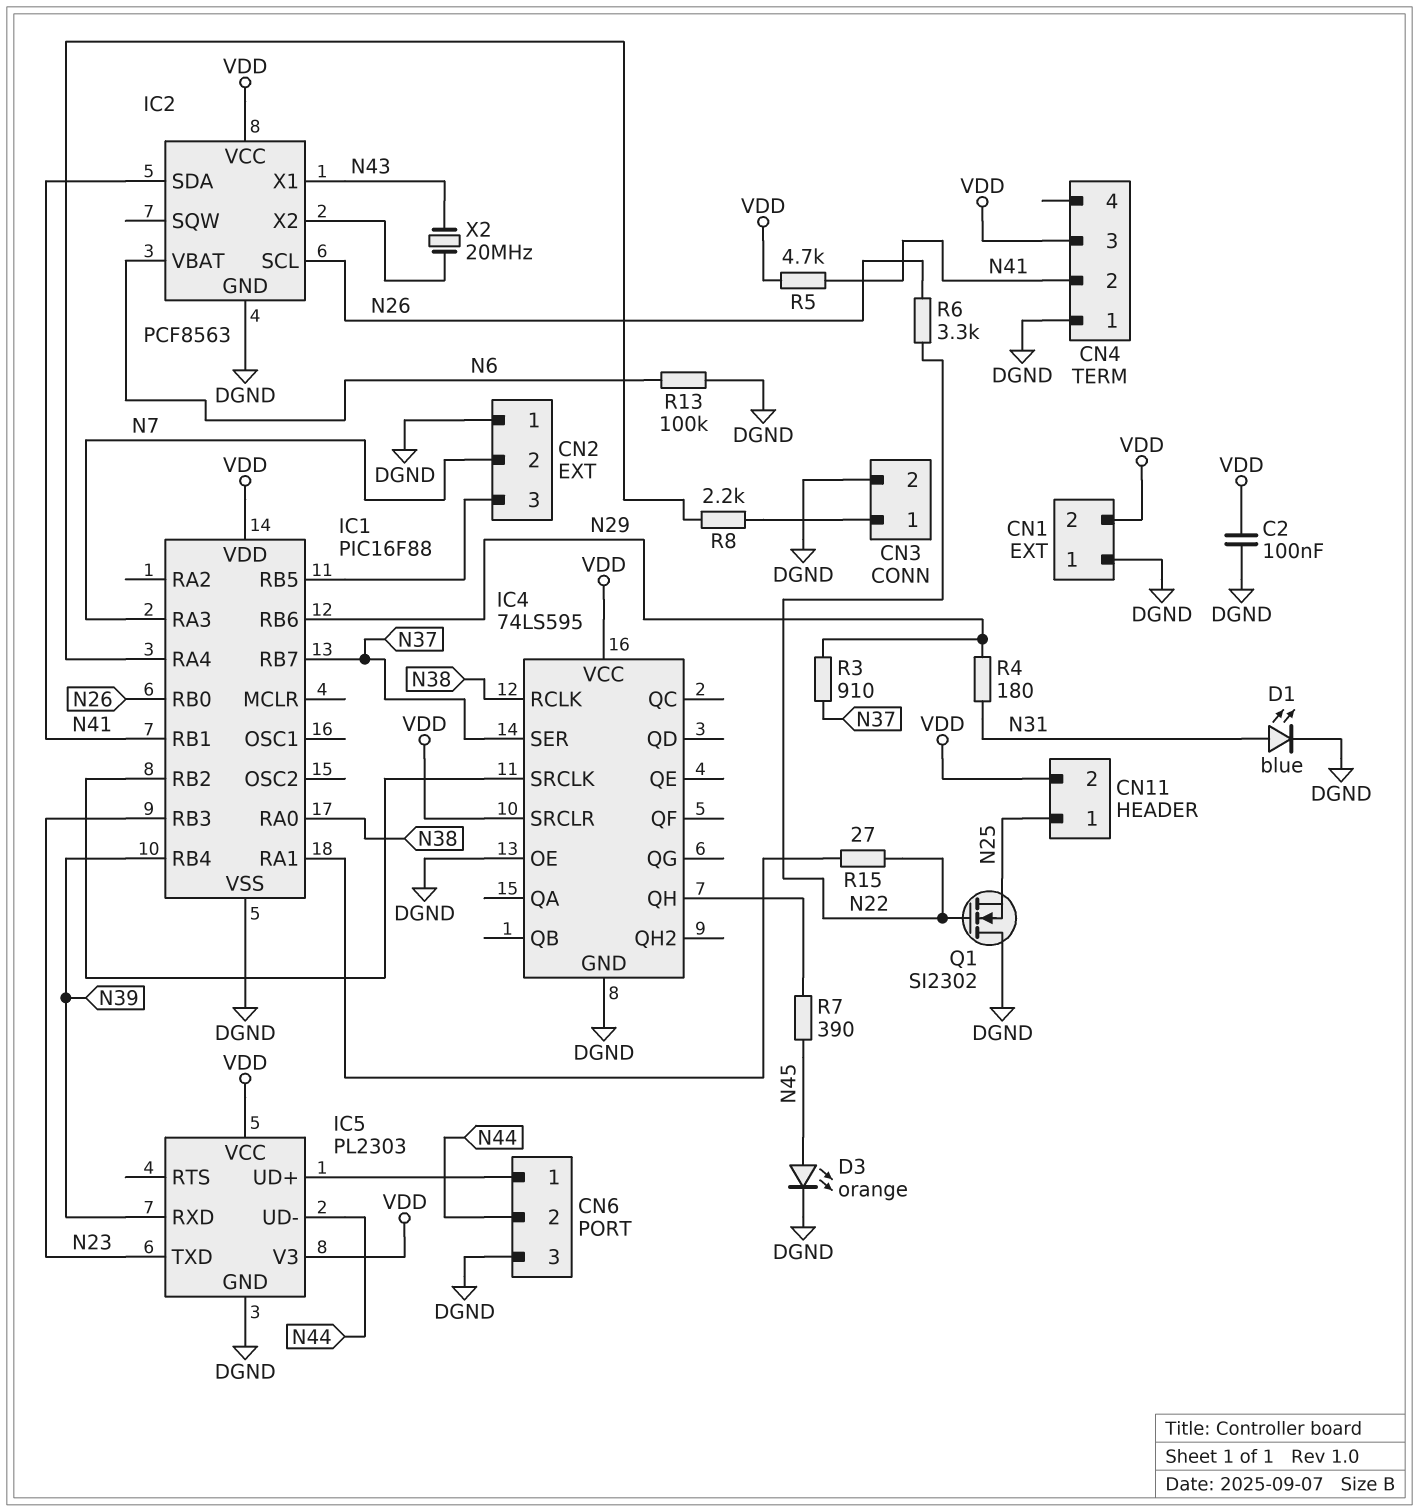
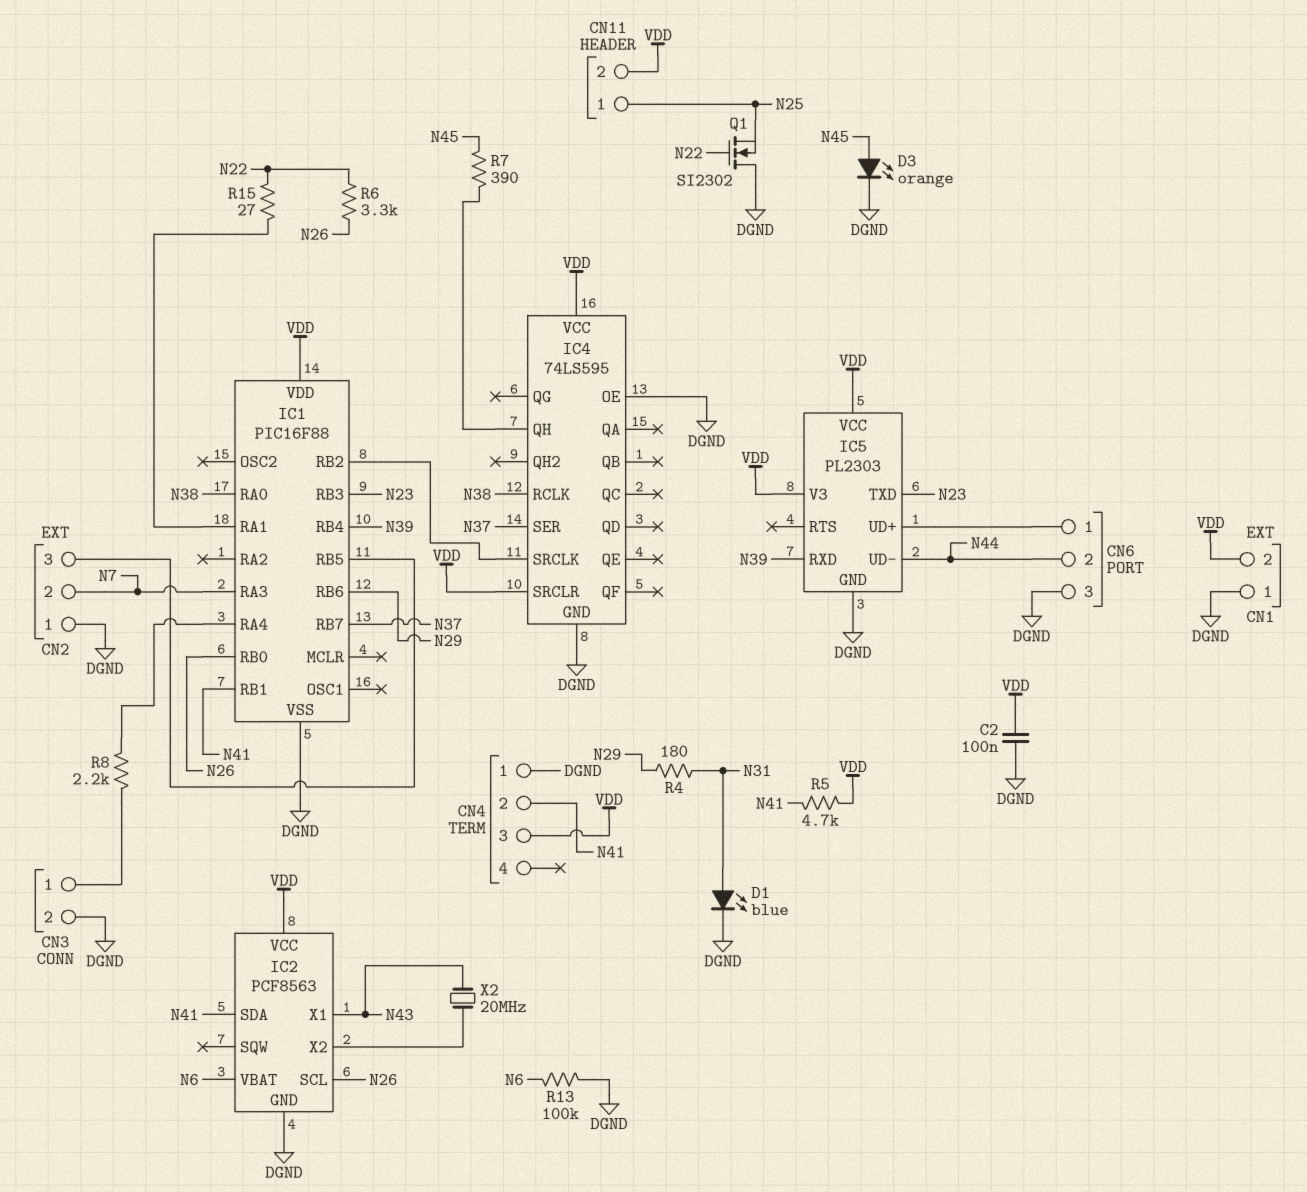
R3: 910 (N29, N37) -> none

